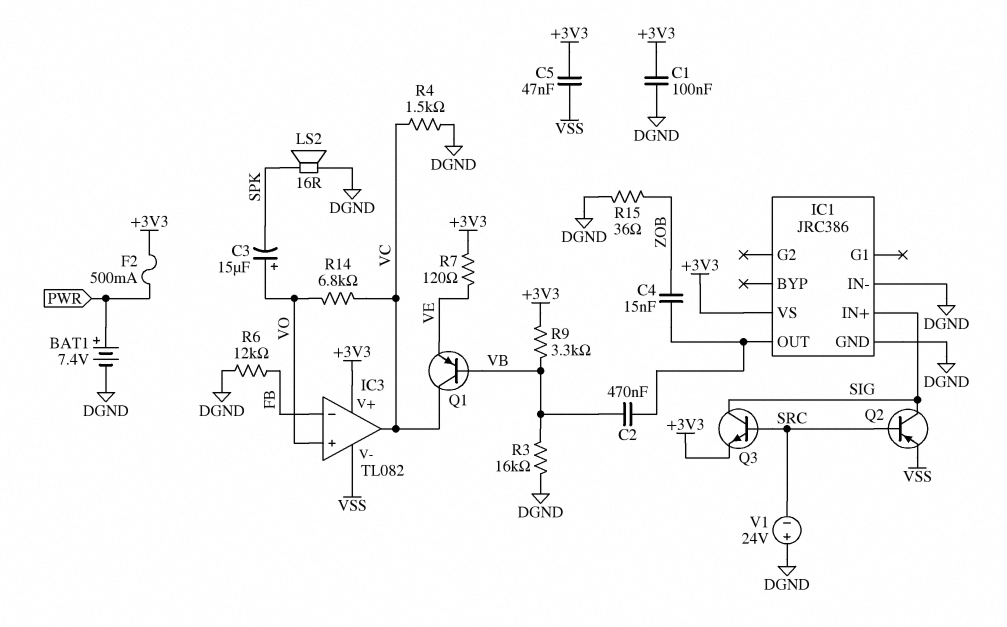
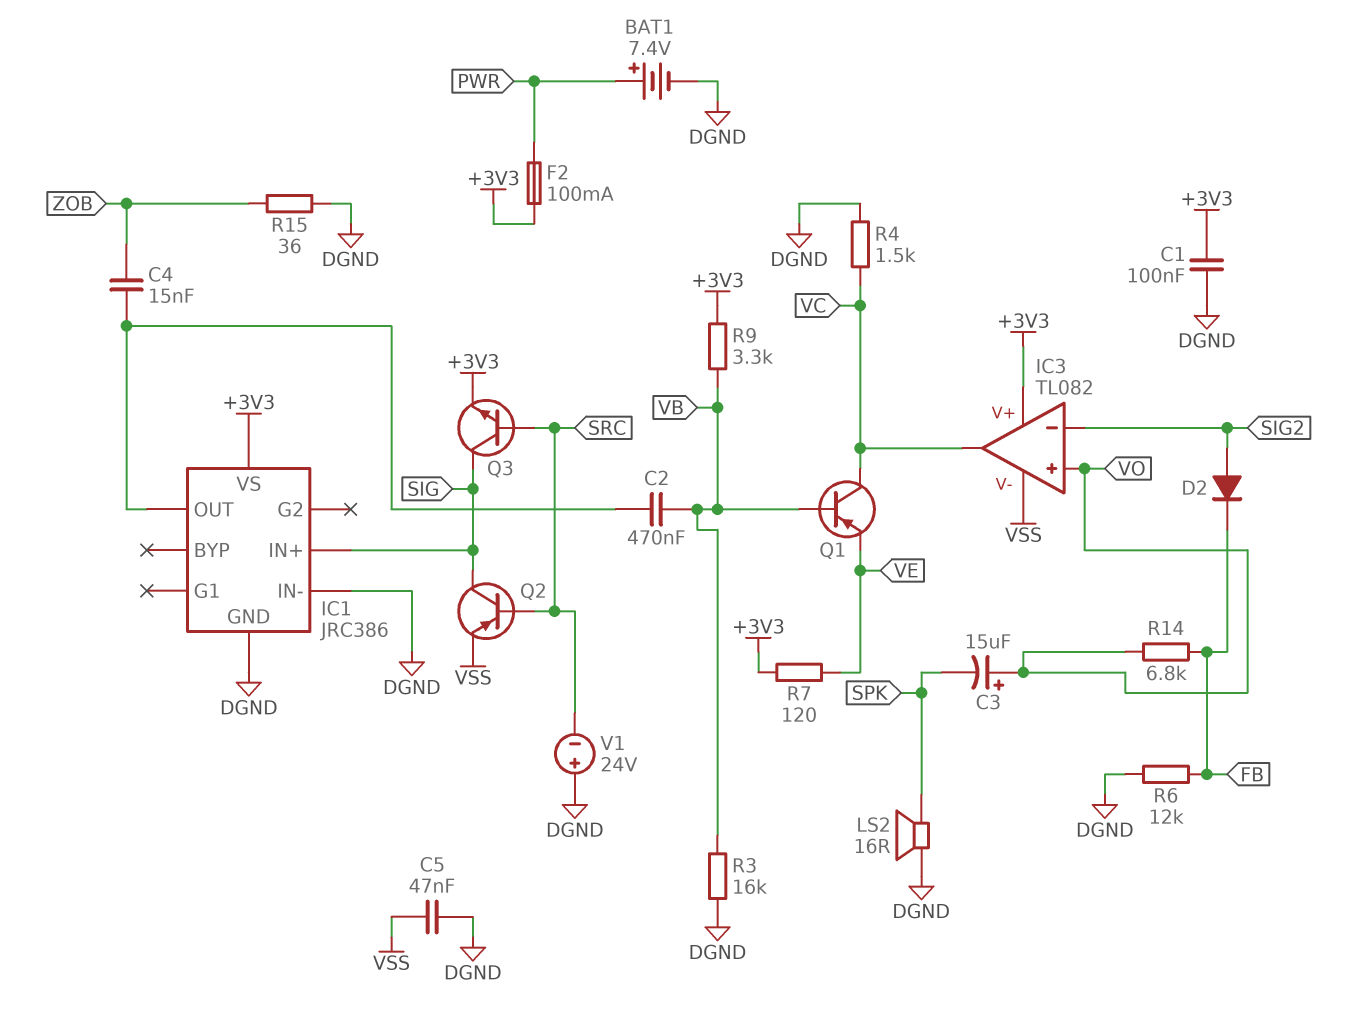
C5: 47nF (+3V3, VSS) -> 47nF (DGND, VSS)
D2: none -> diode (A SIG2, K FB)
F2: 500mA (+3V3, PWR) -> 100mA (+3V3, PWR)
IC3 pin in-: FB -> SIG2
R14: 6.8k (VC, VO) -> 6.8k (FB, VO)

